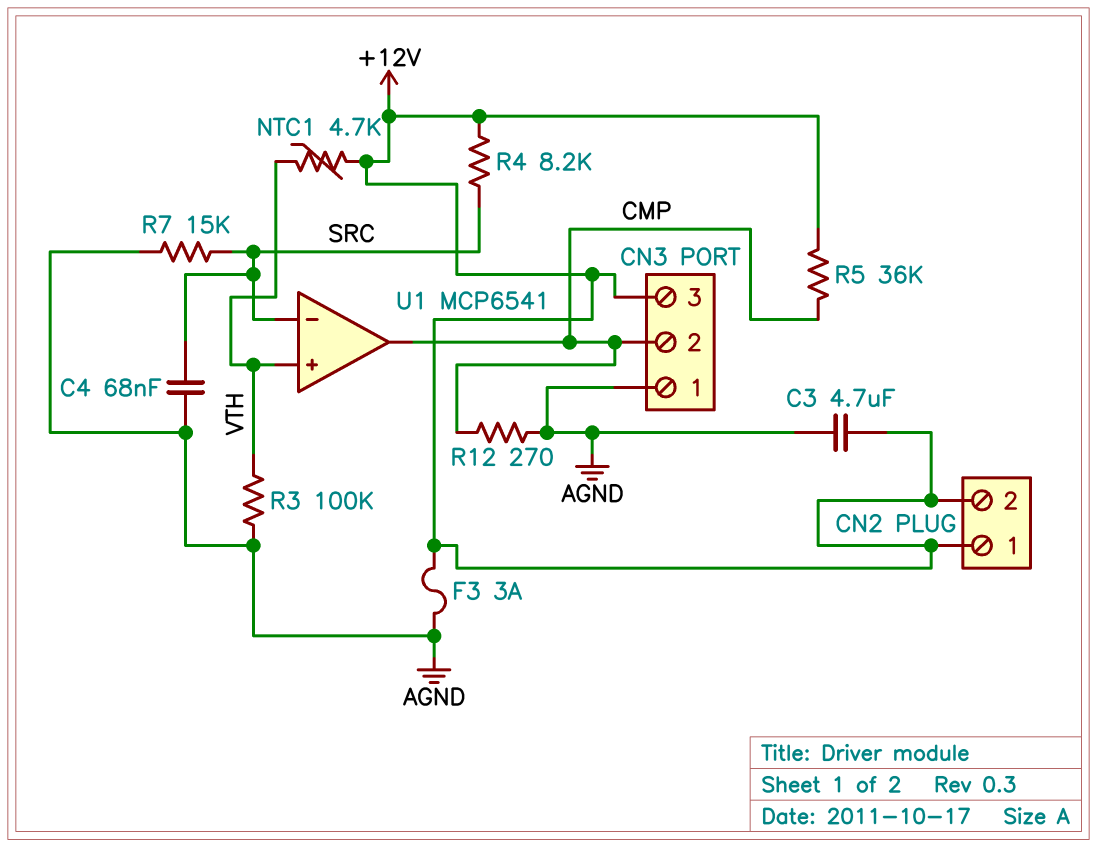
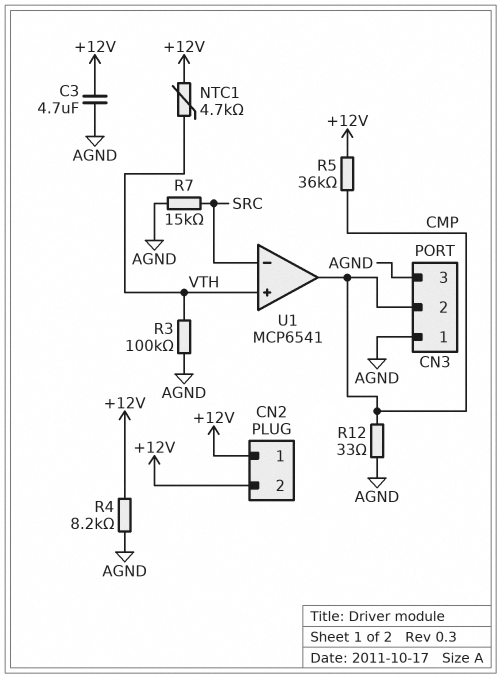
C4: 68nF (AGND, SRC) -> none
CN3 pin 3: +12V -> AGND
F3: 3A (+12V, AGND) -> none
R4: 8.2k (+12V, SRC) -> 8.2k (+12V, AGND)
R12: 270 (AGND, CMP) -> 33 (AGND, CMP)

